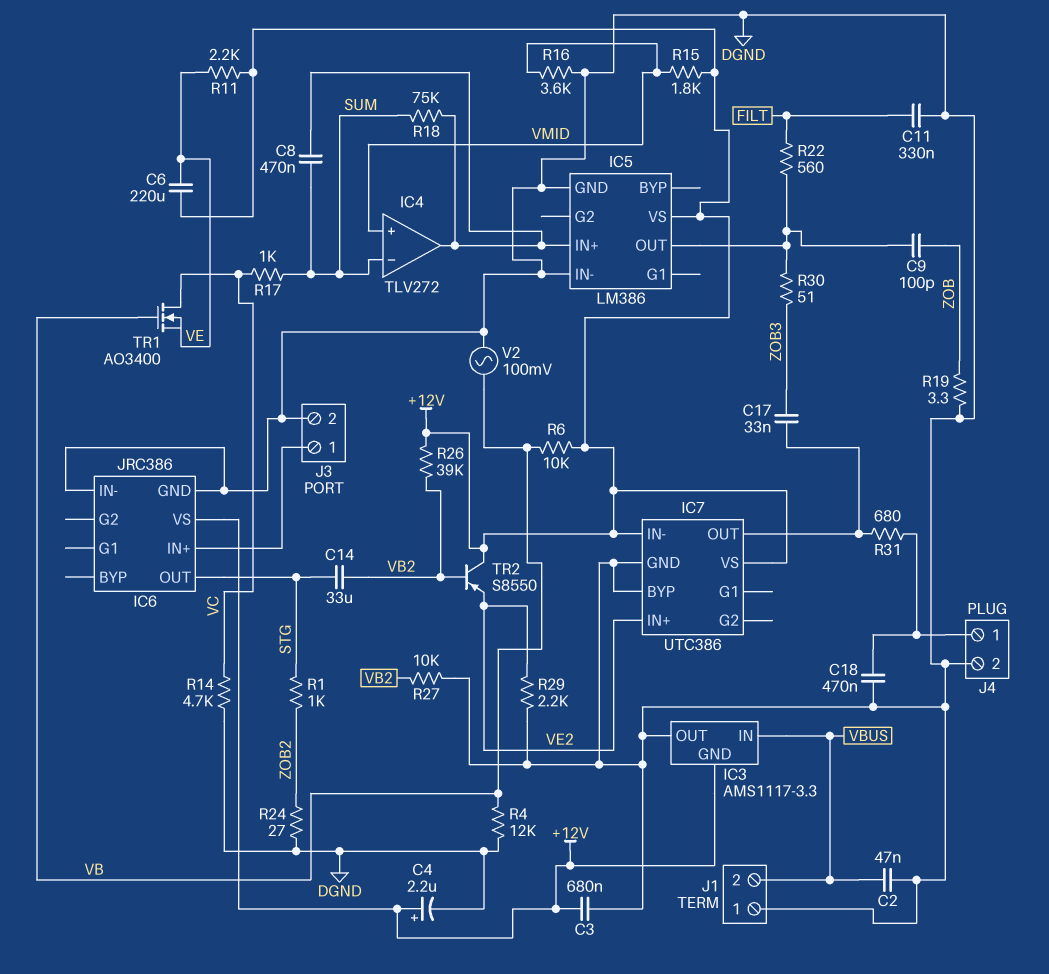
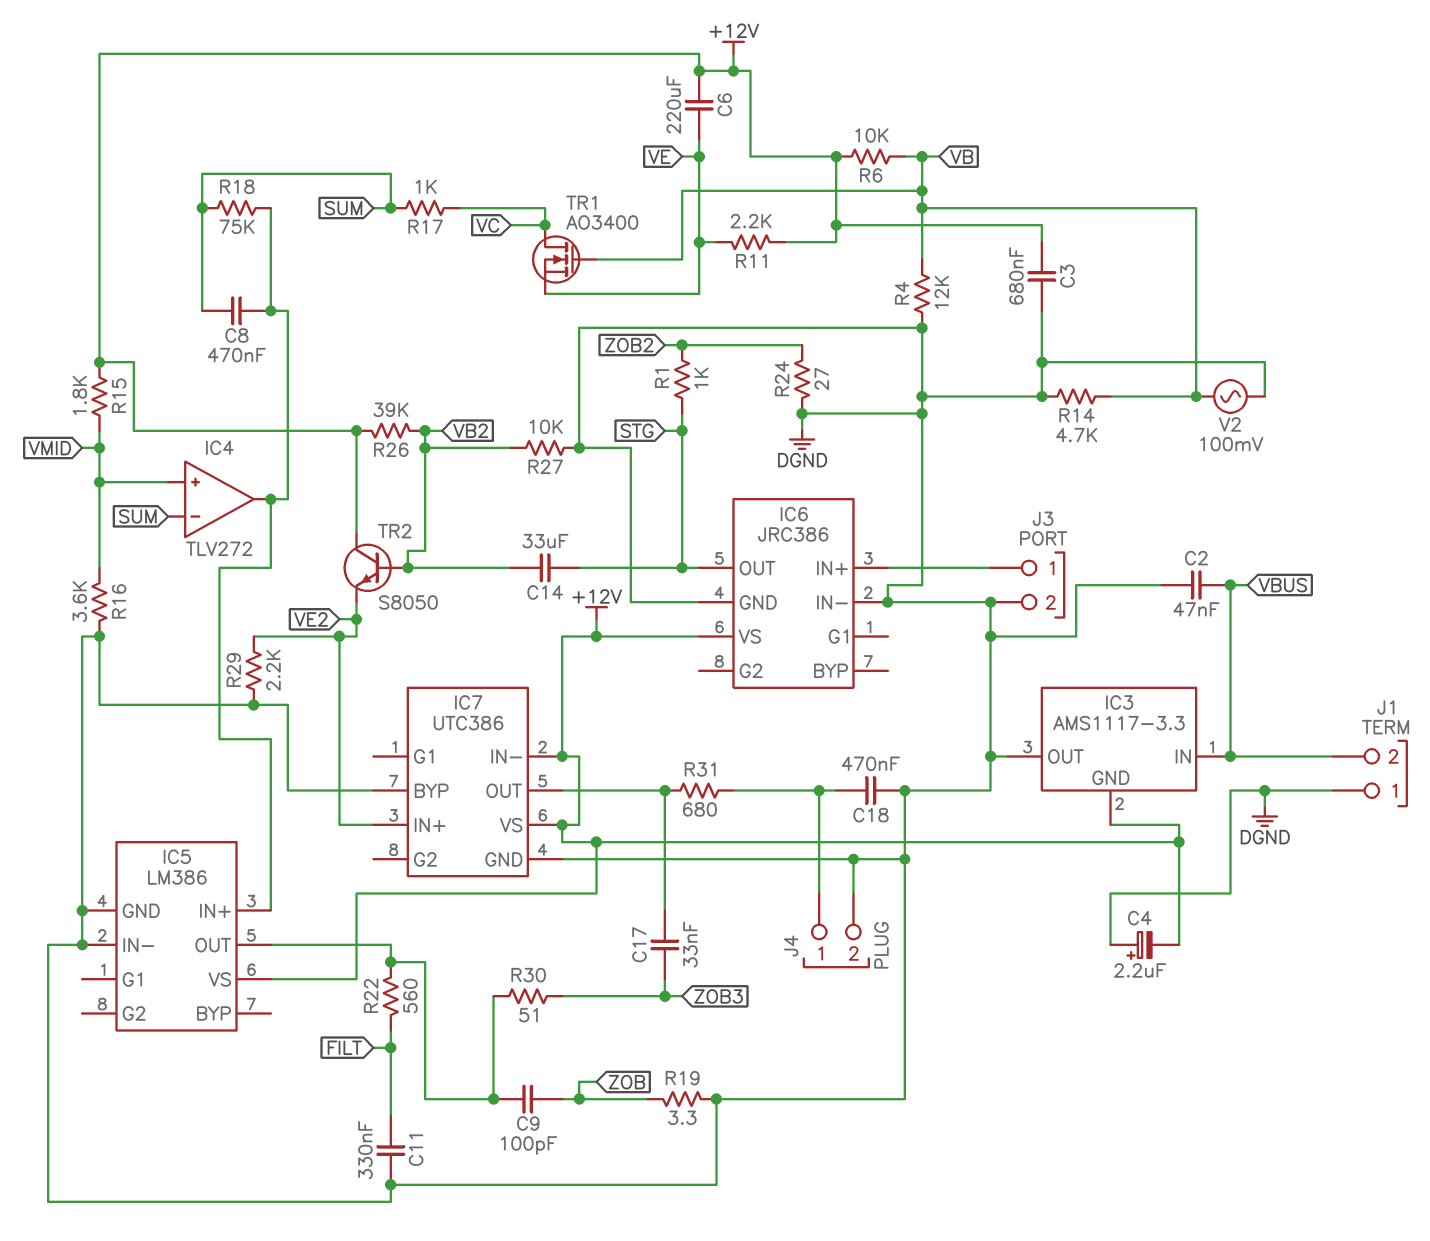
C4: 2.2uF (plus +12V, minus DGND) -> 2.2uF (plus DGND, minus +12V)
R14: 4.7k (DGND, VC) -> 4.7k (DGND, VB)
TR2: PNP S8550 (B VB2, C +12V, E VE2) -> NPN S8050 (B VB2, C +12V, E VE2)

